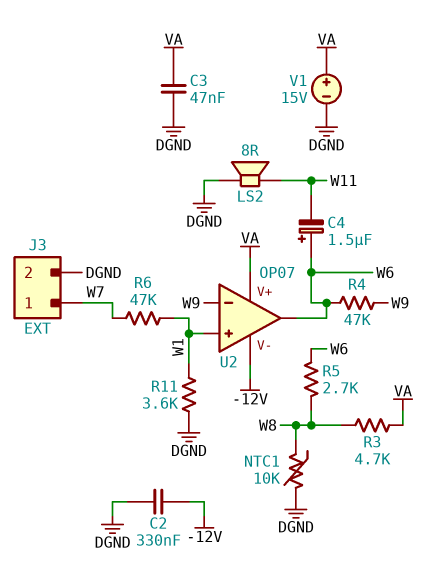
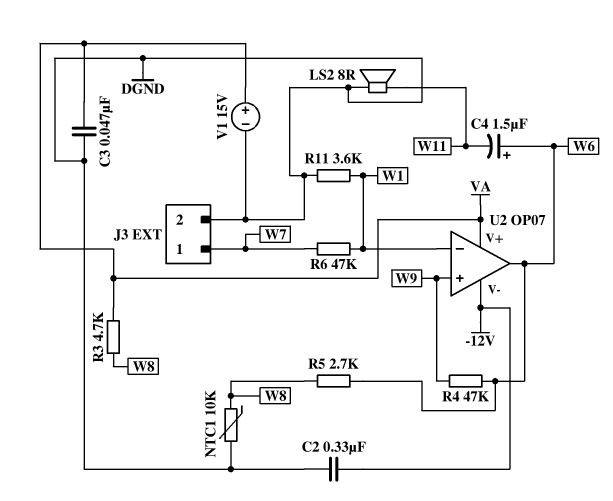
U2 pin in+: W1 -> W9
U2 pin in-: W9 -> W1

